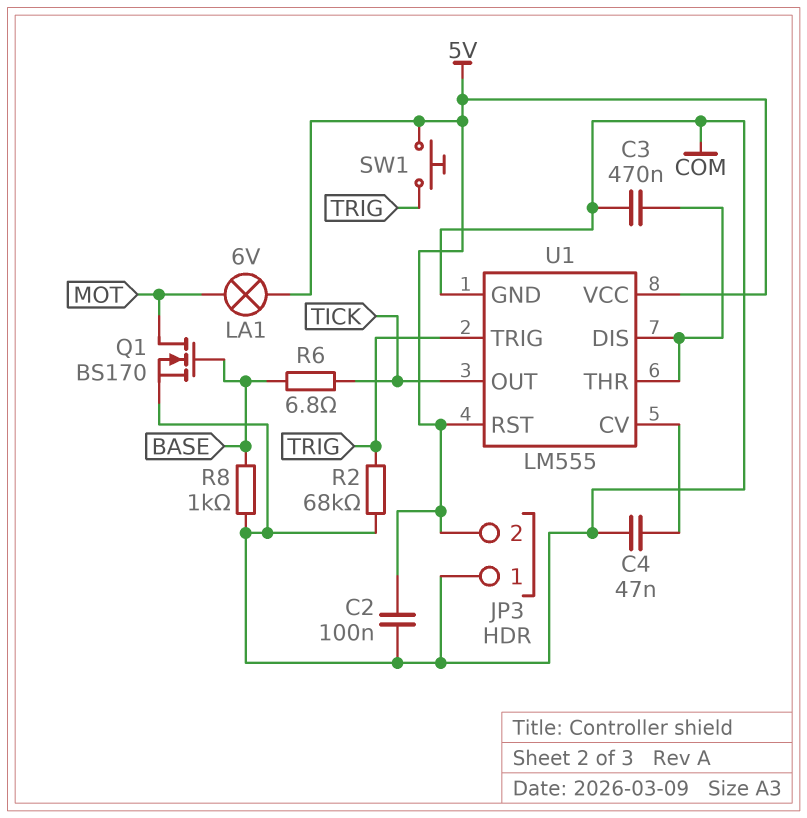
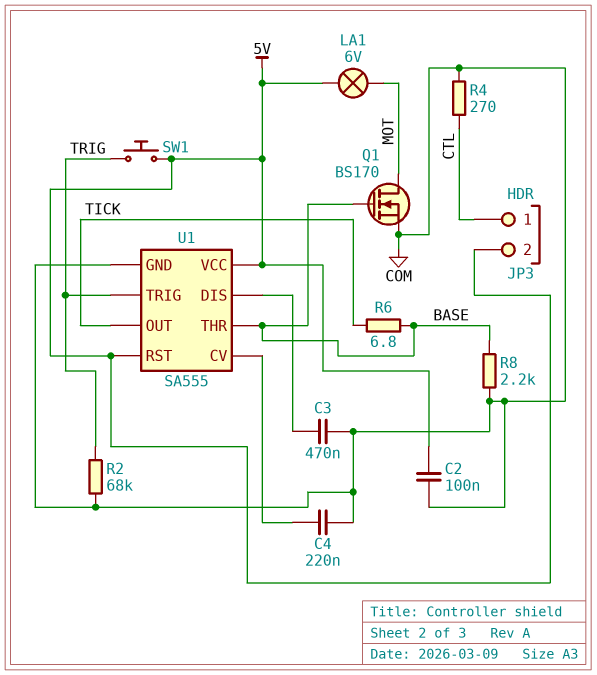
C4: 47nF (COM, U1/CV) -> 220nF (COM, U1/CV)
JP3 pin 1: COM -> CTL
R4: none -> 270 (COM, CTL)
R8: 1k (BASE, COM) -> 2.2k (BASE, COM)
U1: LM555 -> SA555
U1 pin THR: U1/DIS -> BASE

